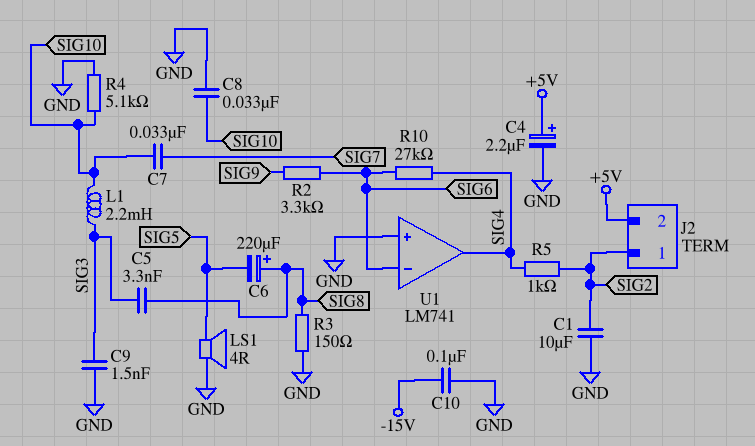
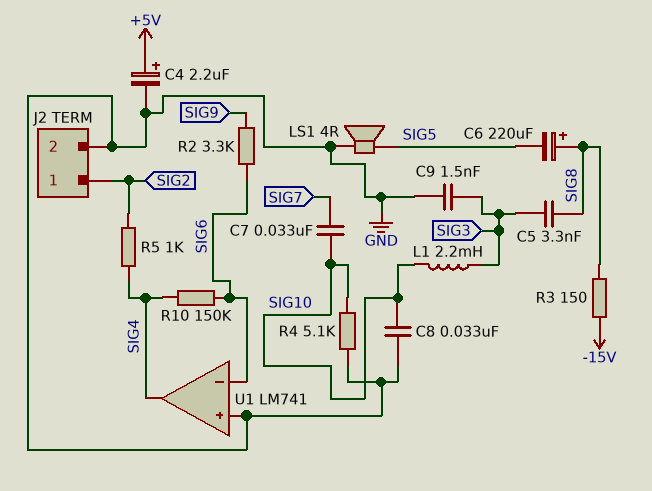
C1: 10uF (GND, SIG2) -> none
C10: 100nF (-15V, GND) -> none
J2 pin 2: +5V -> GND
R3: 150 (GND, SIG8) -> 150 (-15V, SIG8)
R10: 27k (SIG4, SIG6) -> 150k (SIG4, SIG6)

